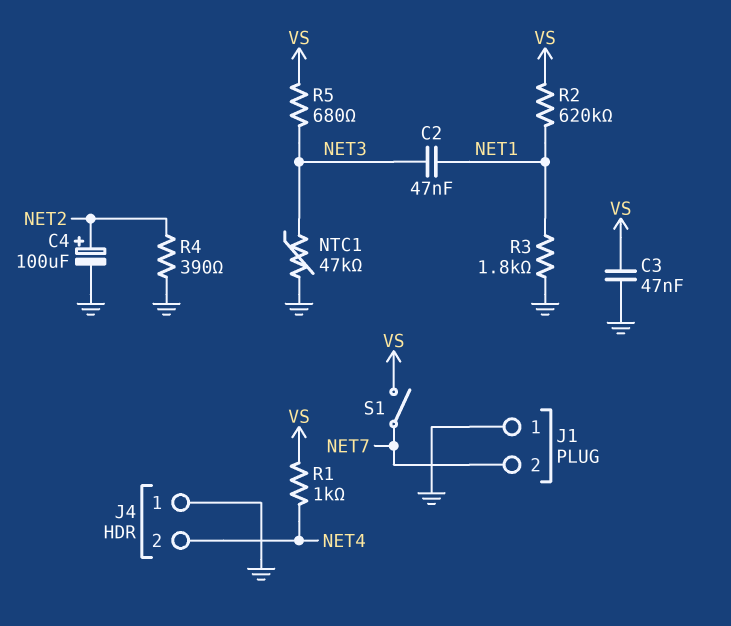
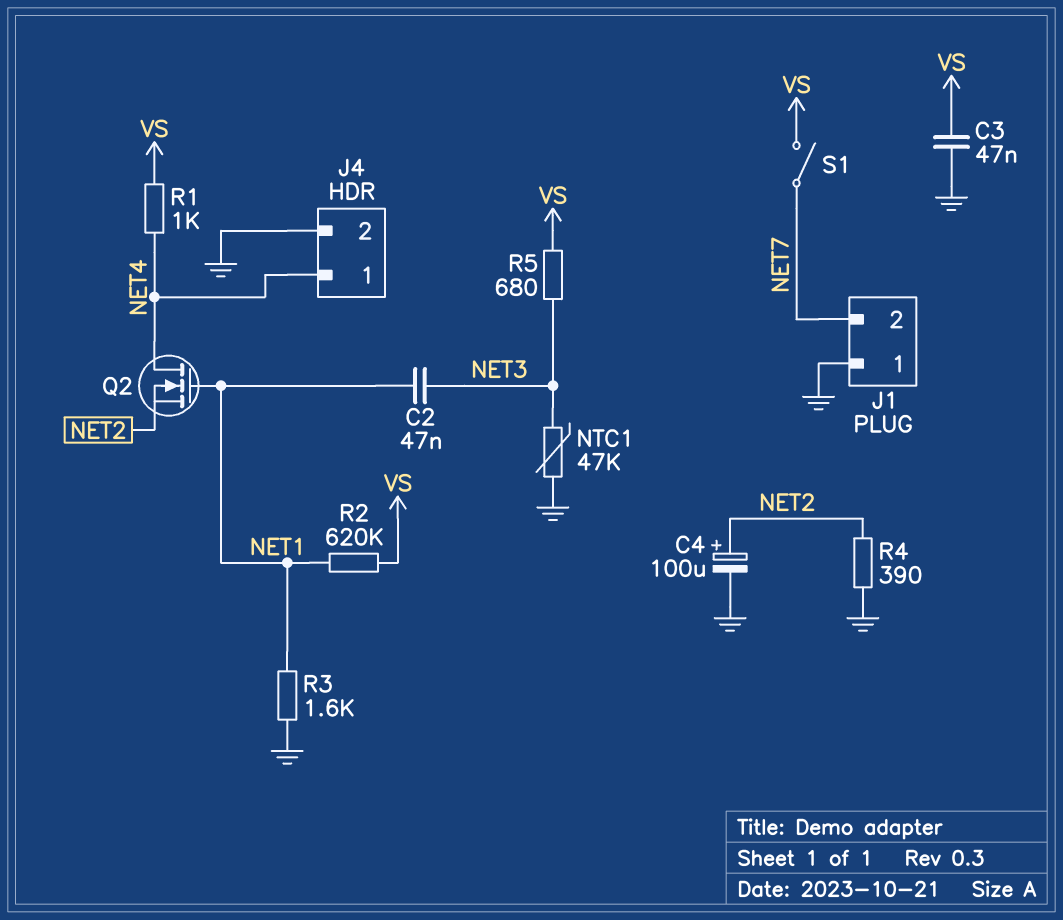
J4 pin 1: GND -> NET4
J4 pin 2: NET4 -> GND
Q2: none -> NMOS (G NET1, D NET4, S NET2)
R3: 1.8k (GND, NET1) -> 1.6k (GND, NET1)

